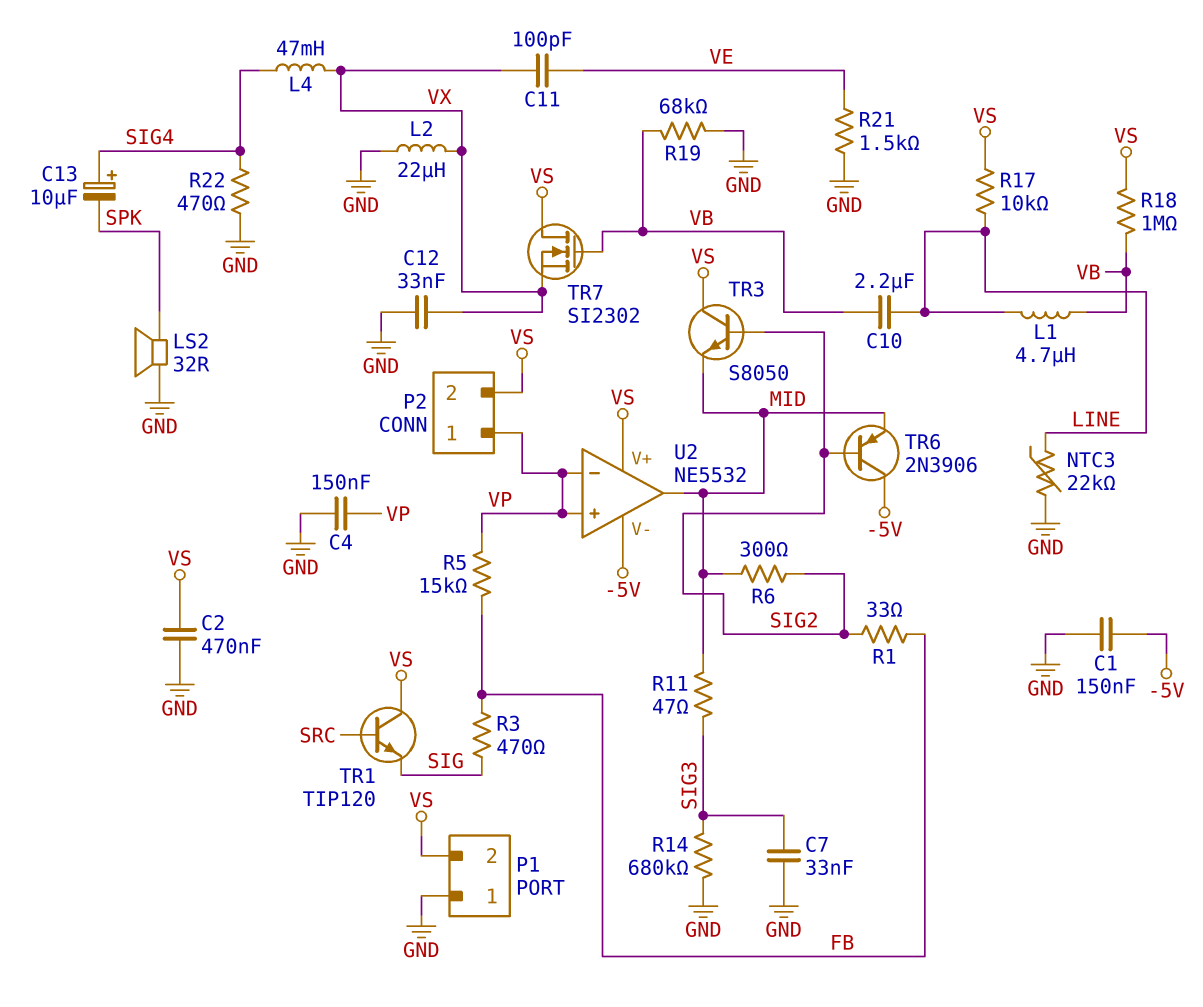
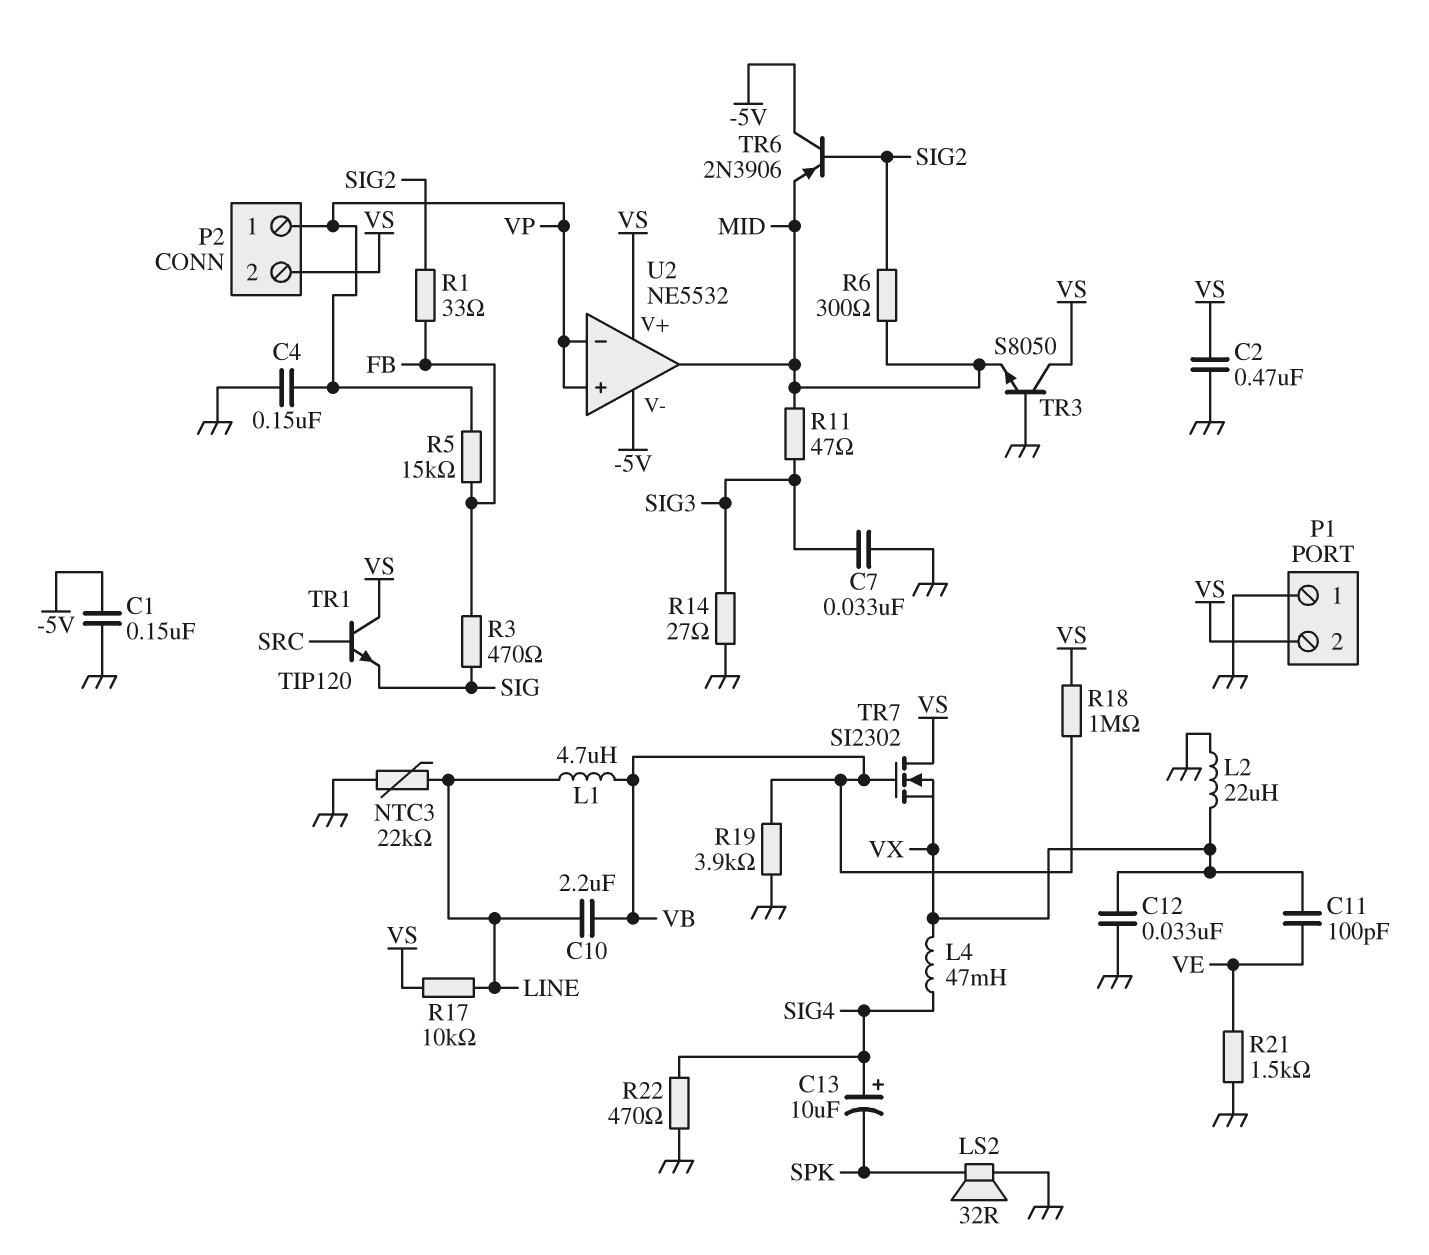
R14: 680k (GND, SIG3) -> 27 (GND, SIG3)
R19: 68k (GND, VB) -> 3.9k (GND, VB)
TR3: NPN S8050 (B SIG2, C VS, E MID) -> NPN S8050 (B GND, C VS, E MID)

